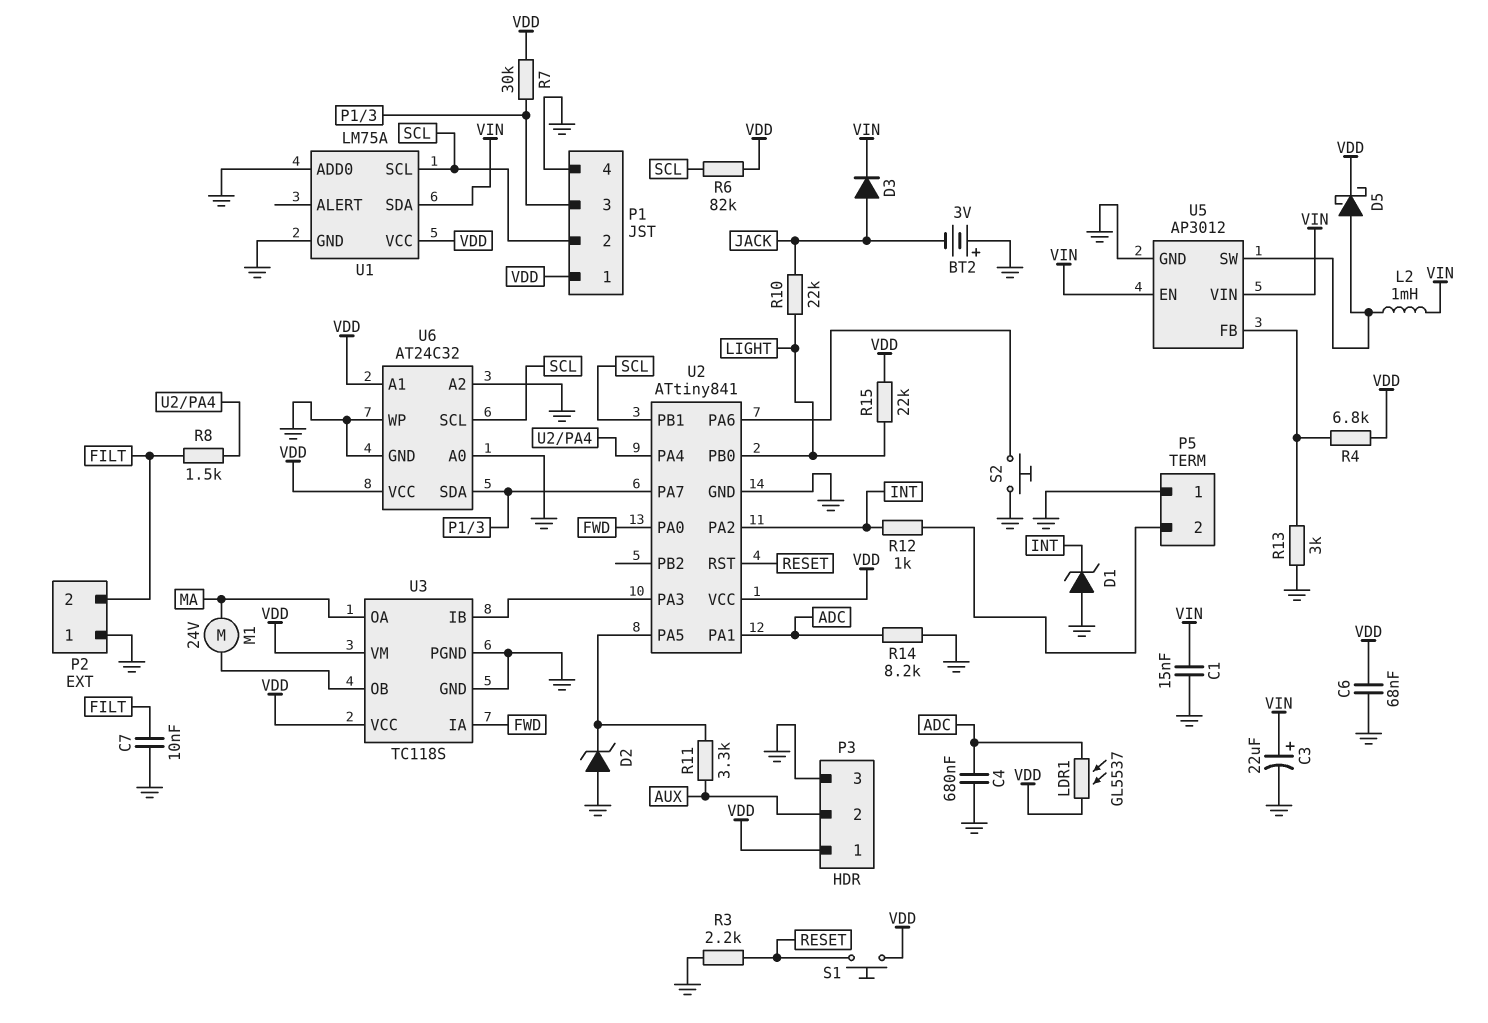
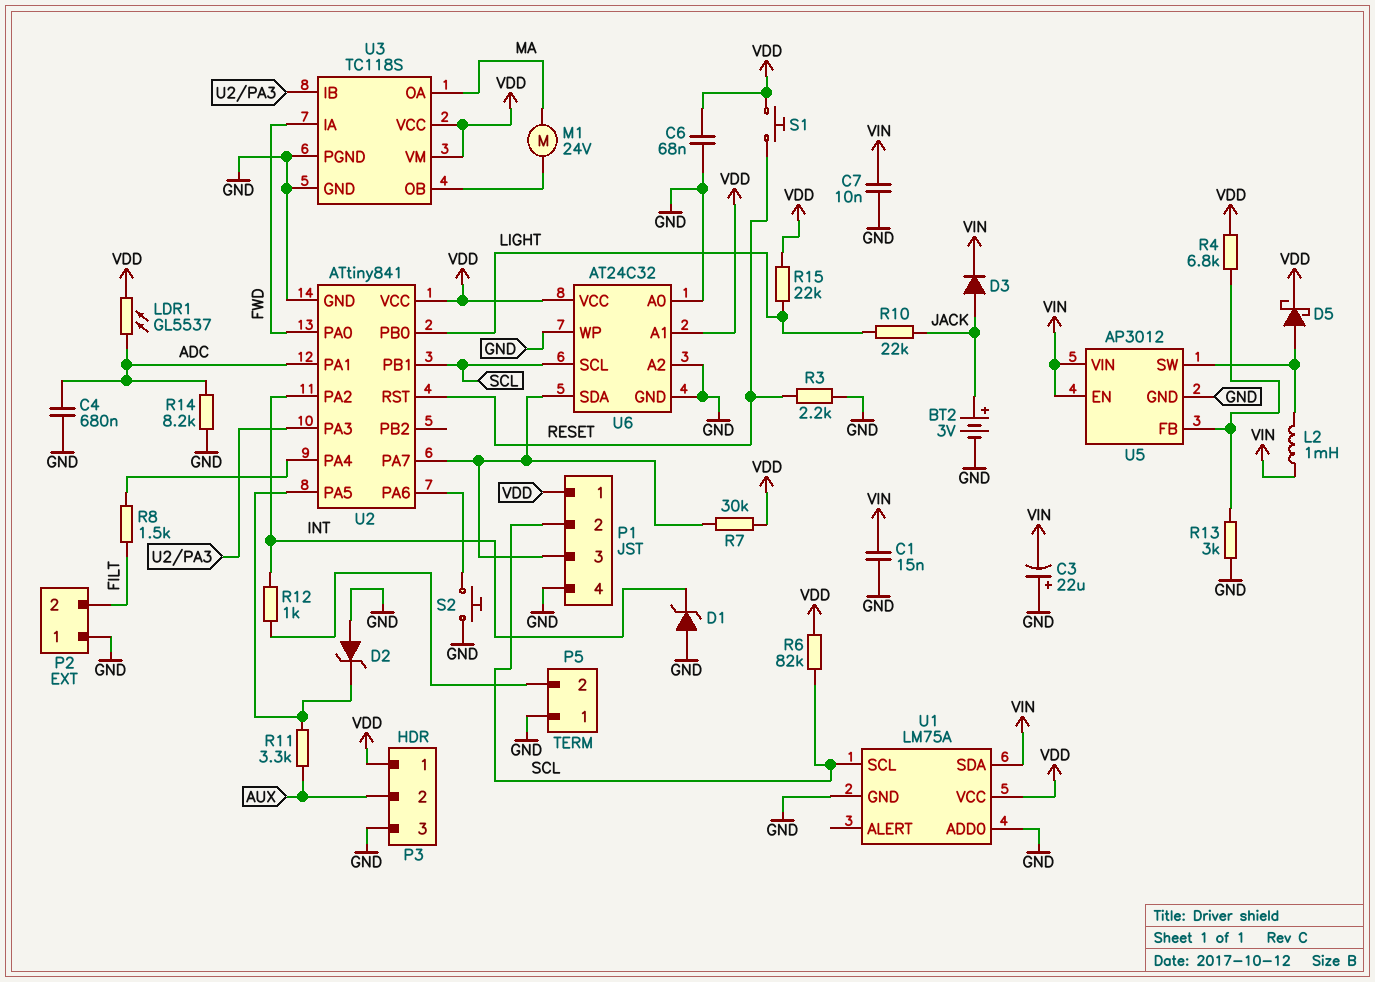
BT2: 3V (plus GND, minus JACK) -> 3V (plus JACK, minus GND)
C3: 22uF (plus VIN, minus GND) -> 22uF (plus GND, minus VIN)
C7: 10nF (FILT, GND) -> 10nF (GND, VIN)

